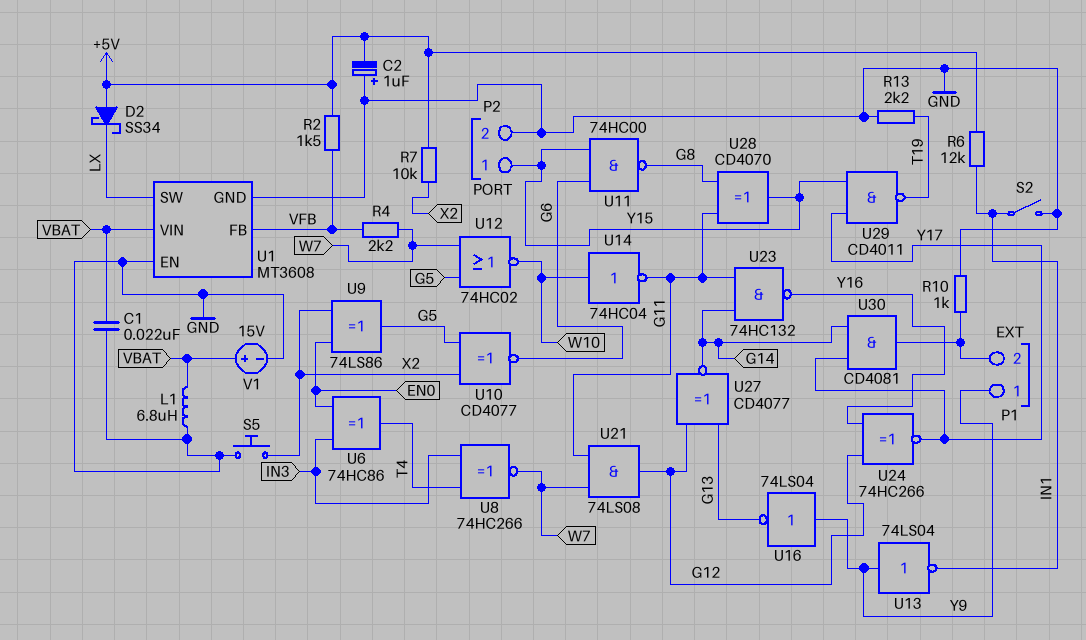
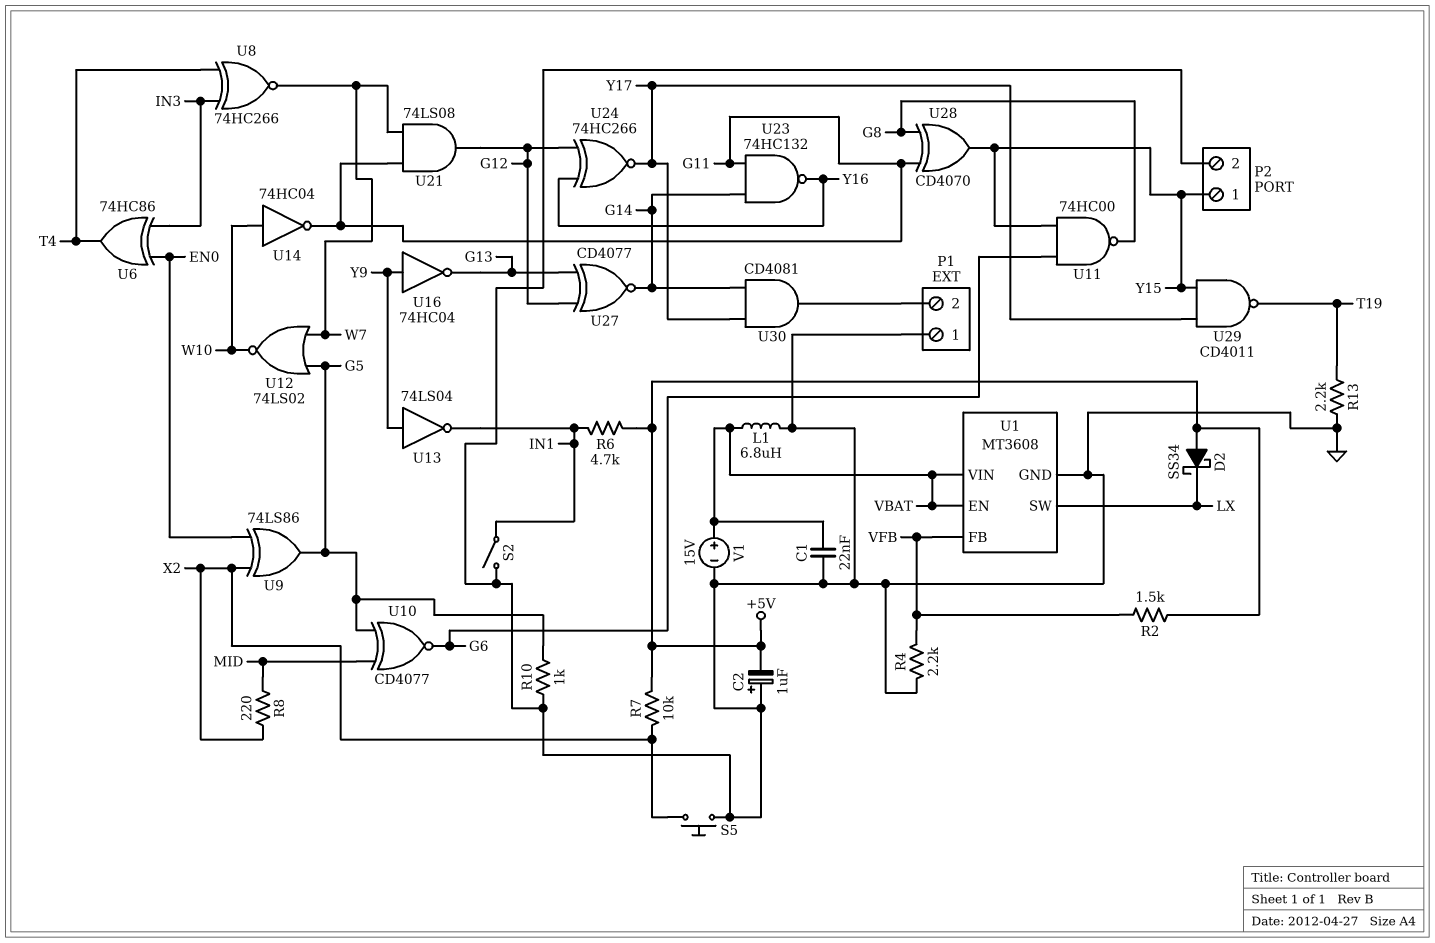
P1 pin 1: Y9 -> GND
R4: 2.2k (VFB, W7) -> 2.2k (GND, VFB)
R6: 12k (+5V, IN1) -> 4.7k (+5V, IN1)
R8: none -> 220 (MID, X2)
R10: 1k (GND, P1/2) -> 1k (G5, GND)
U1 pin EN: GND -> VBAT
U10: XNOR CD4077 (in G5, in X2, out G6) -> XNOR CD4077 (in G5, in MID, out G6)
U12: NOR 74HC02 (in G5, in W7, out W10) -> NOR 74LS02 (in G5, in W7, out W10)
U16: NOT 74LS04 (in Y9, out G13) -> NOT 74HC04 (in Y9, out G13)

